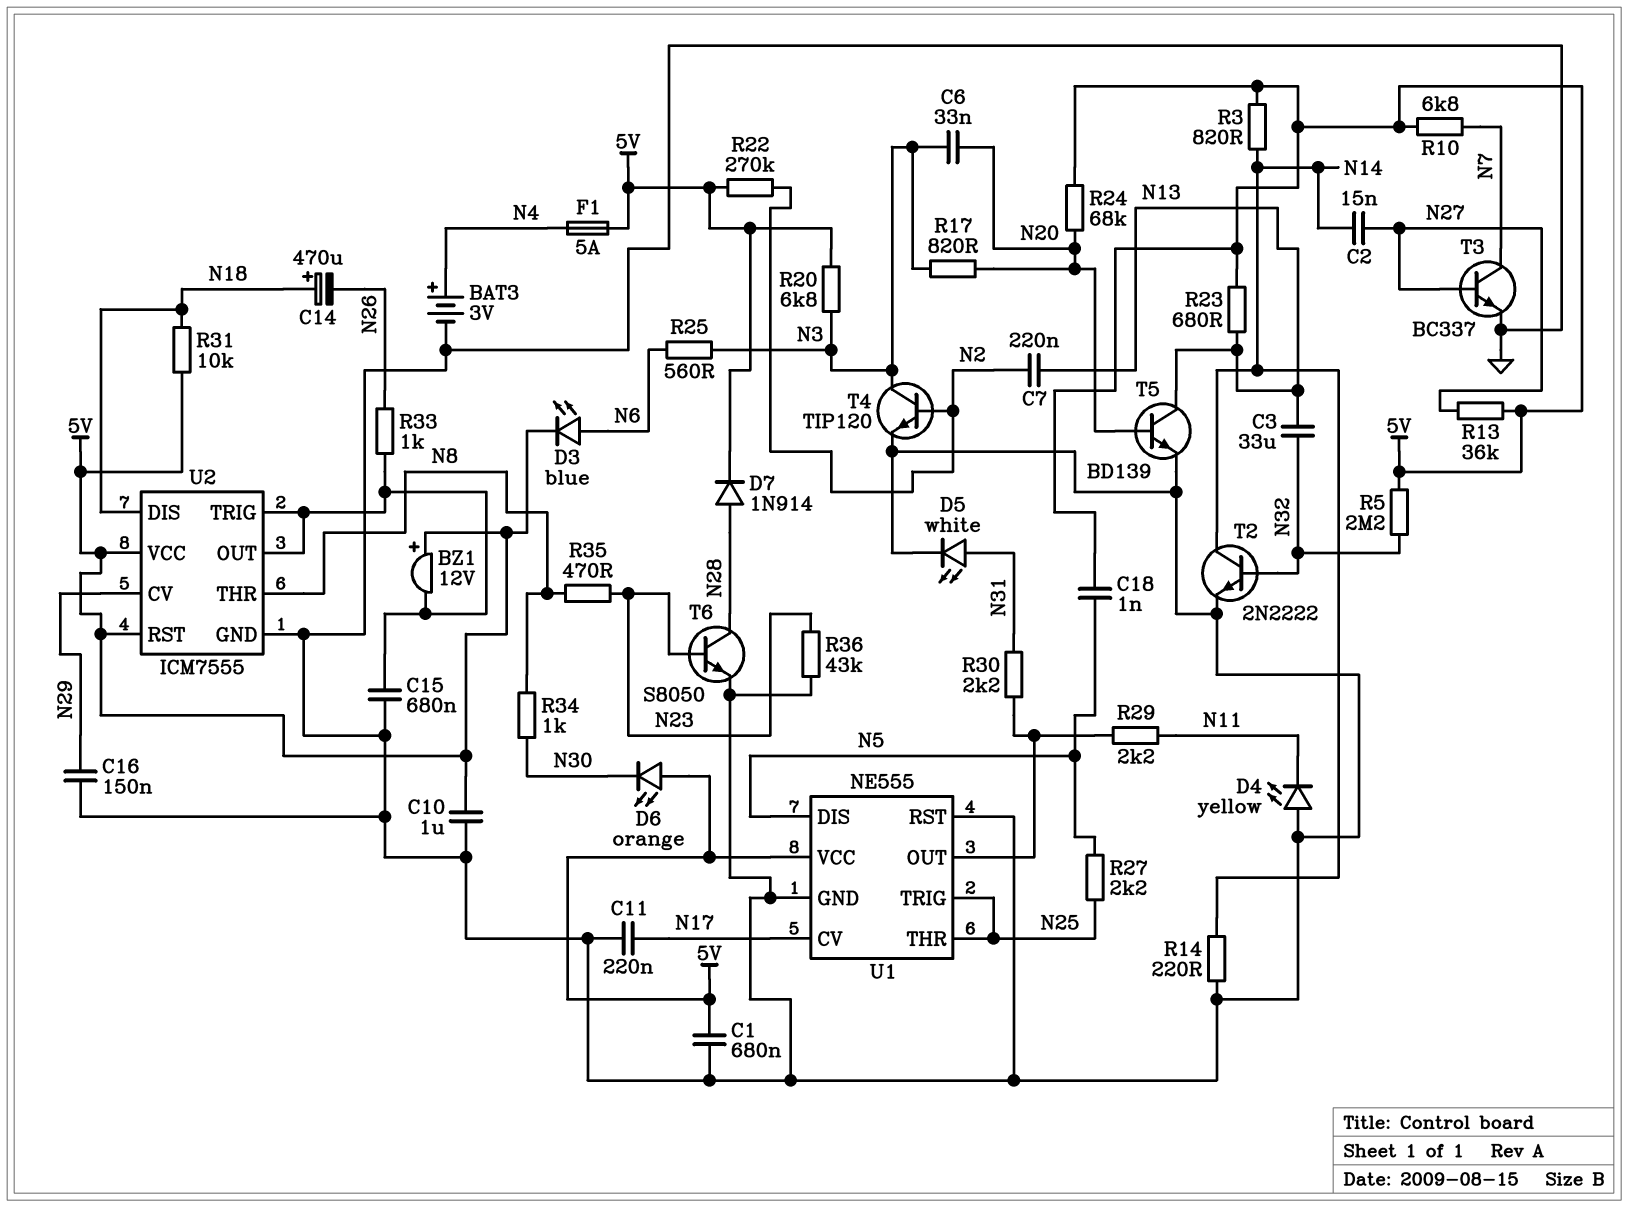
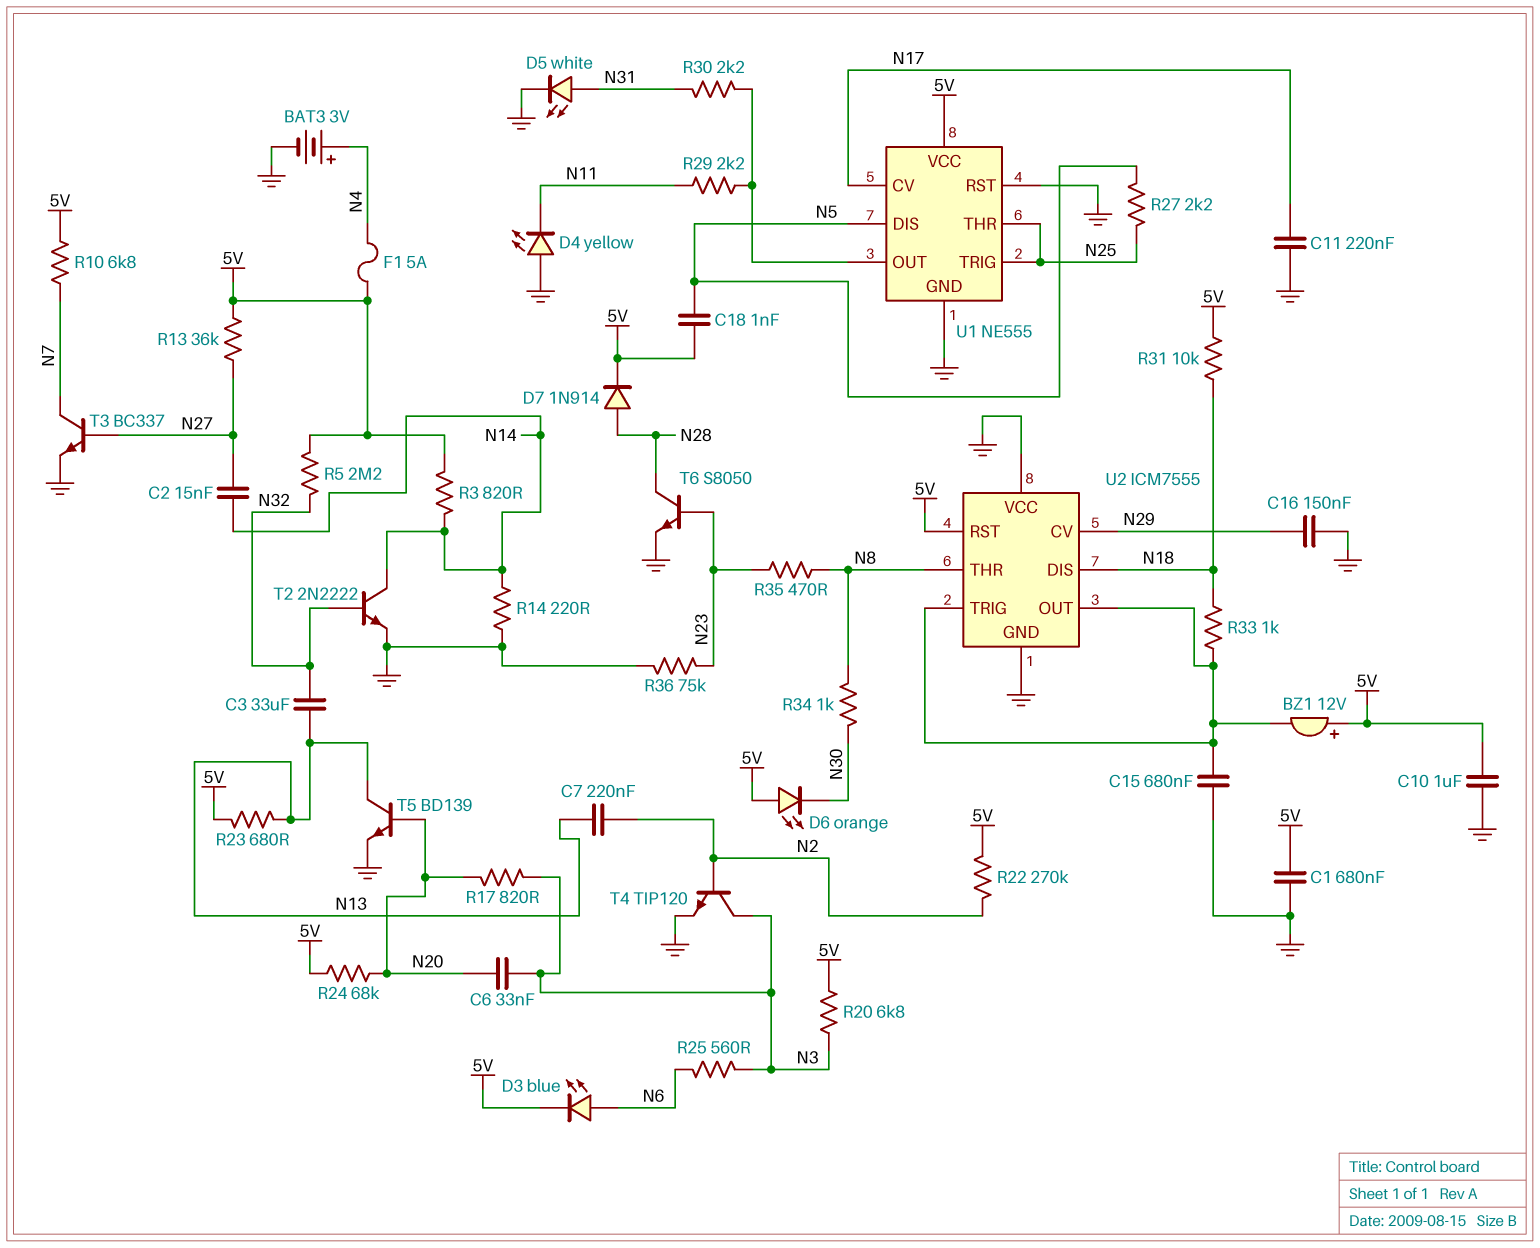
C14: 470uF (plus N18, minus N26) -> none
R33: 1k (N26, U2/OUT) -> 1k (N18, U2/OUT)
R36: 43k (GND, N23) -> 75k (GND, N23)
U2 pin VCC: 5V -> GND

